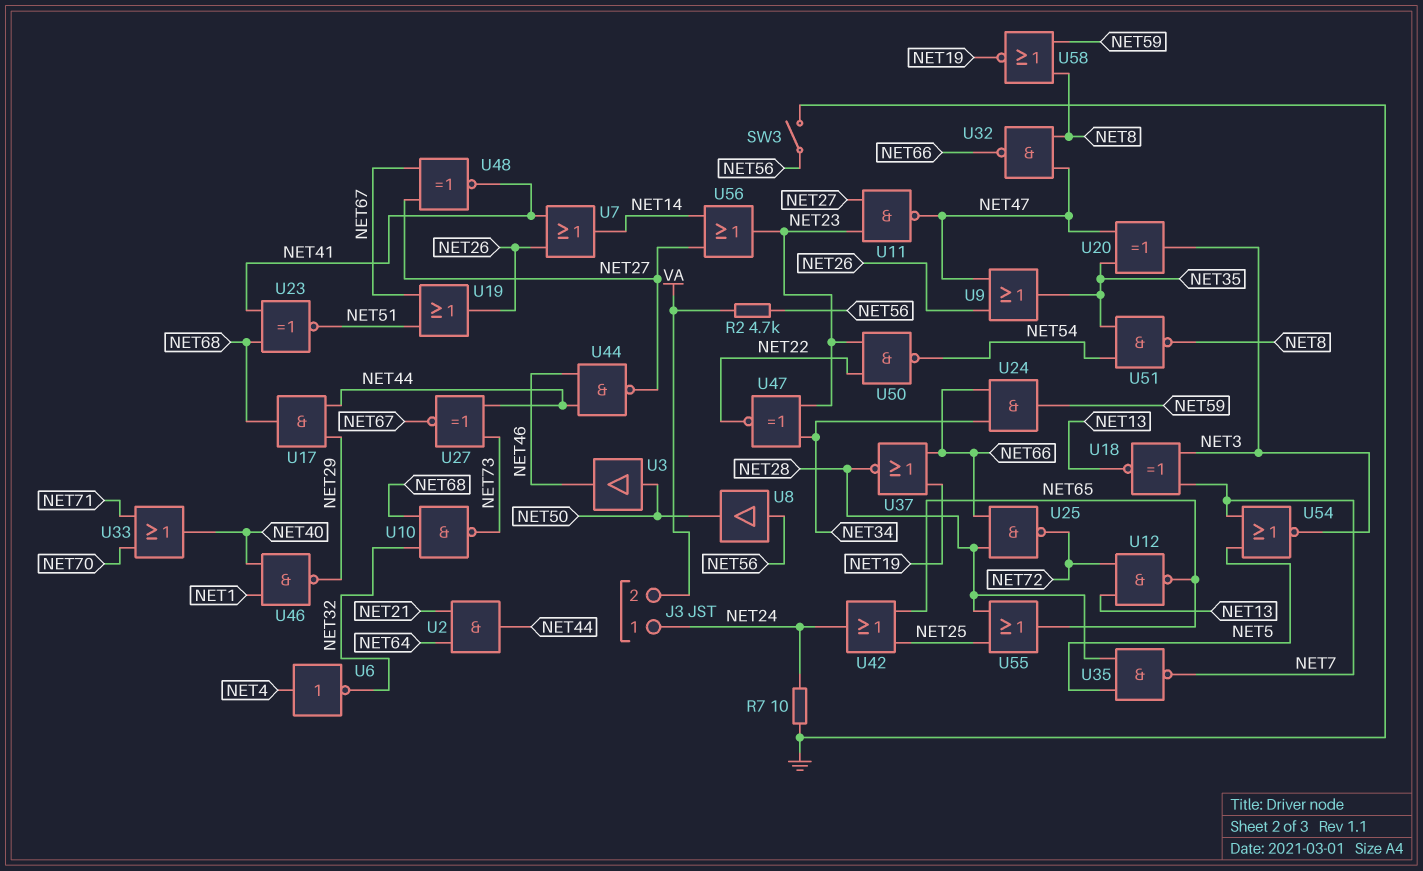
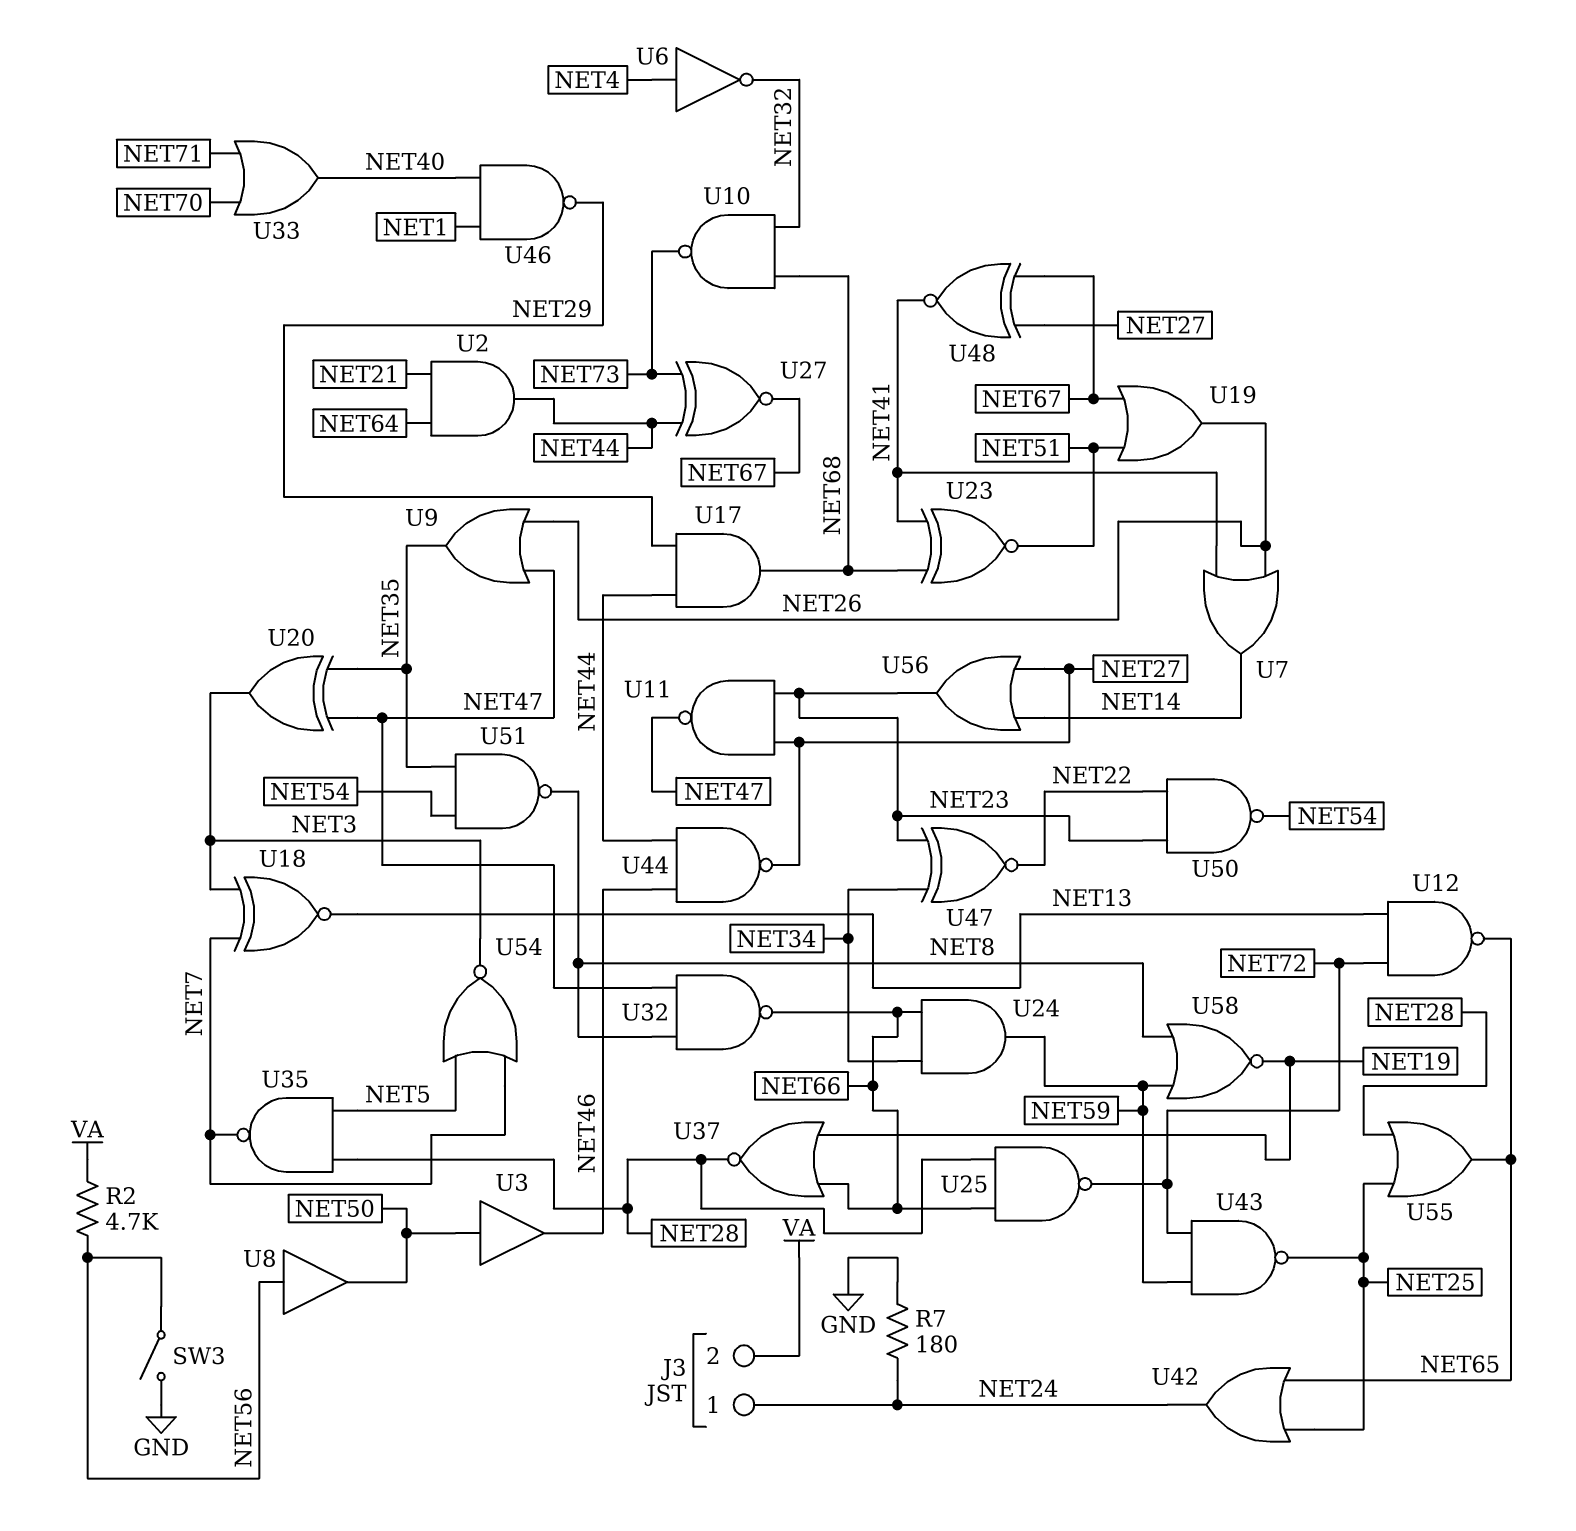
R7: 10 (GND, NET24) -> 180 (GND, NET24)
U43: none -> NAND (in NET59, in NET72, out NET25)

